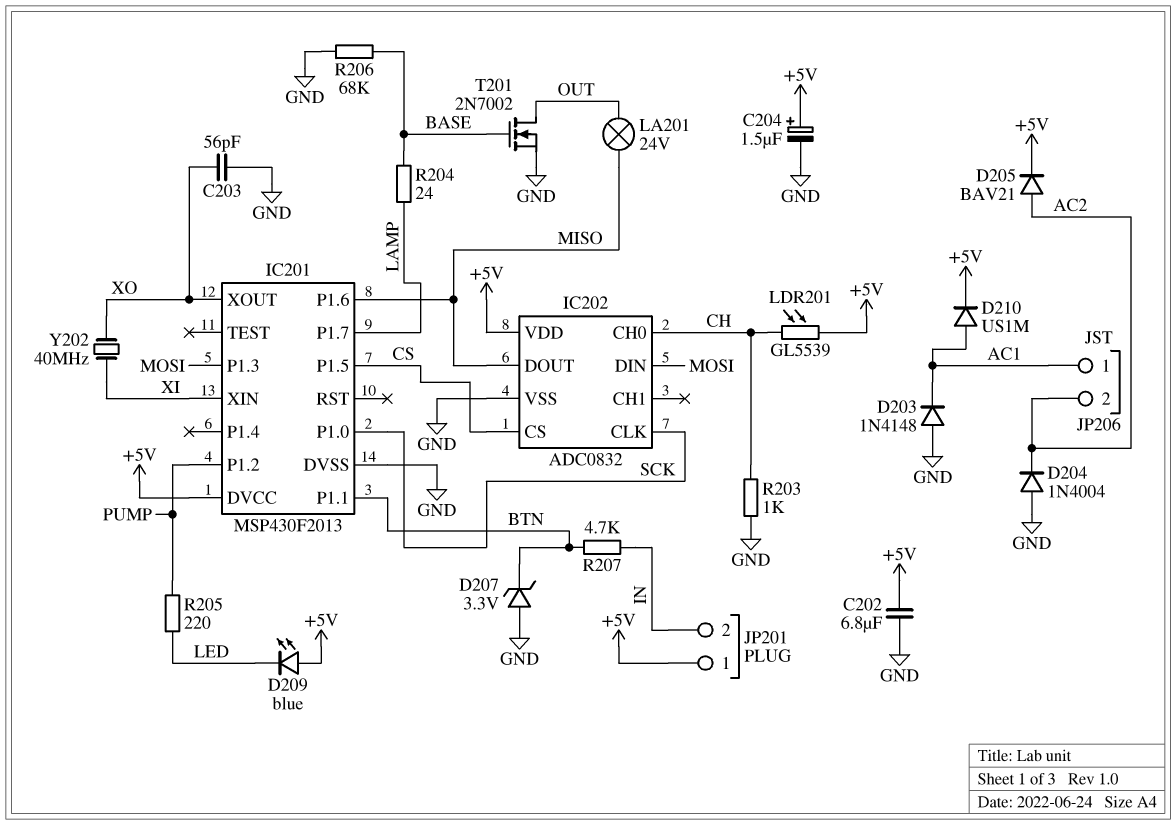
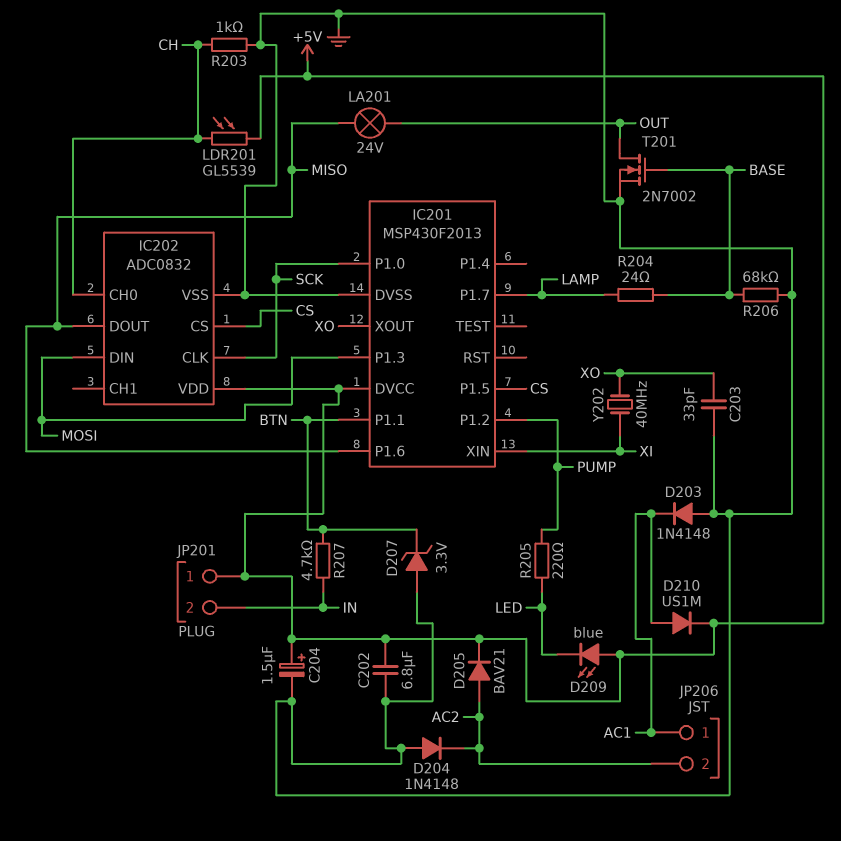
C203: 56pF (GND, XO) -> 33pF (GND, XO)
D204: diode 1N4004 (A GND, K AC2) -> diode 1N4148 (A GND, K AC2)

